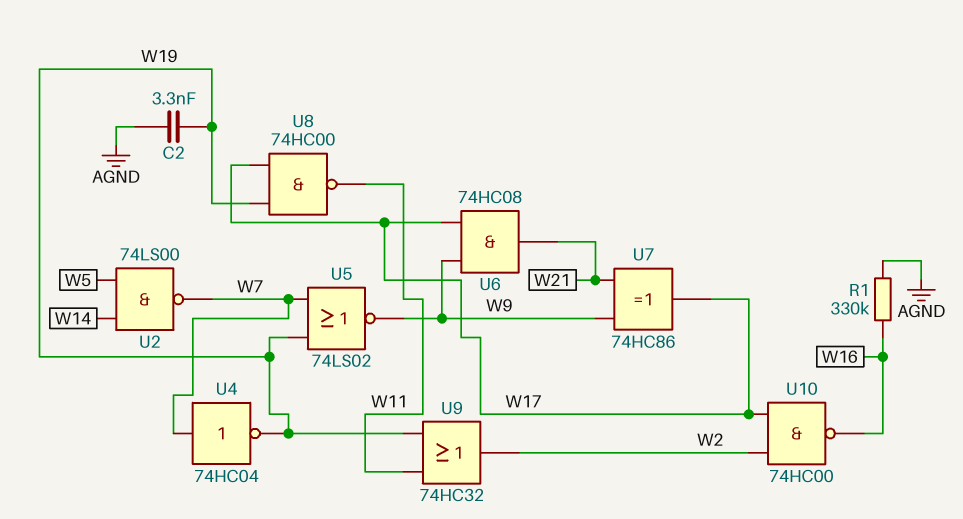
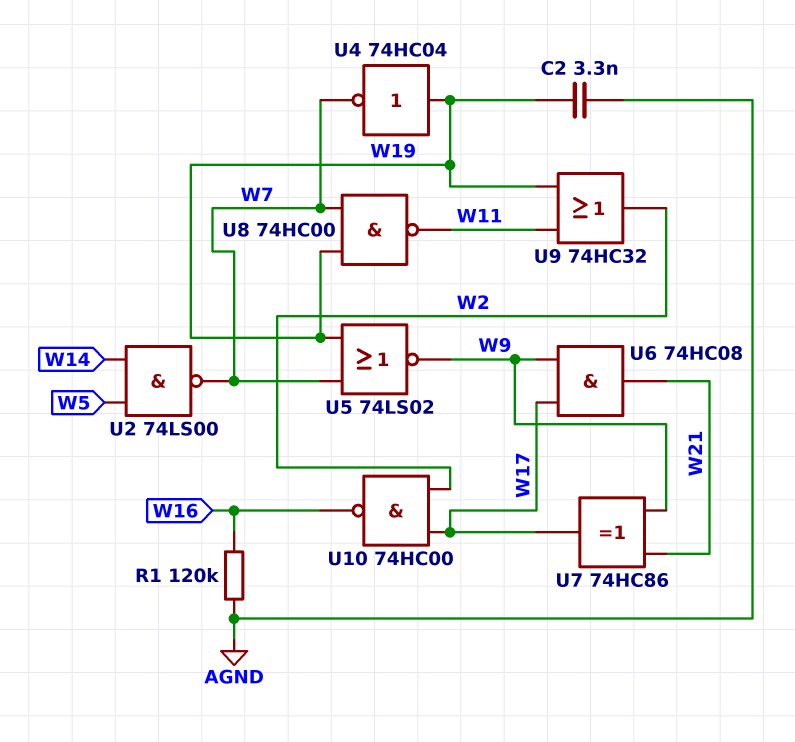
R1: 330k (AGND, W16) -> 120k (AGND, W16)
U4: NOT 74HC04 (in W7, out W19) -> NOT 74HC04 (in W19, out W7)
U8: NAND 74HC00 (in W17, in W19, out W11) -> NAND 74HC00 (in W7, in W19, out W11)

